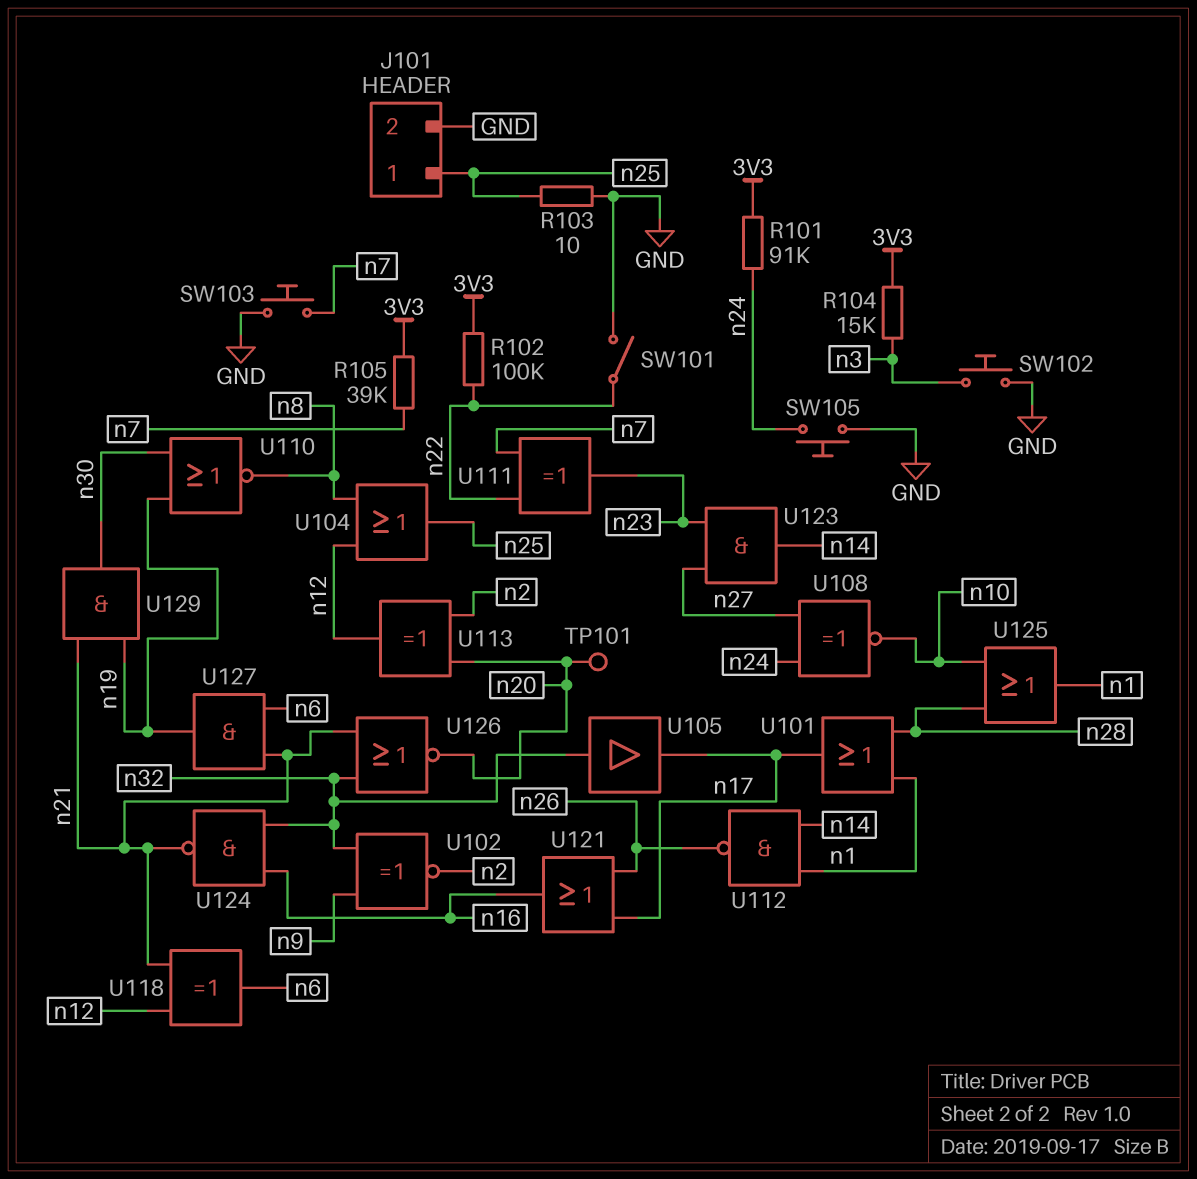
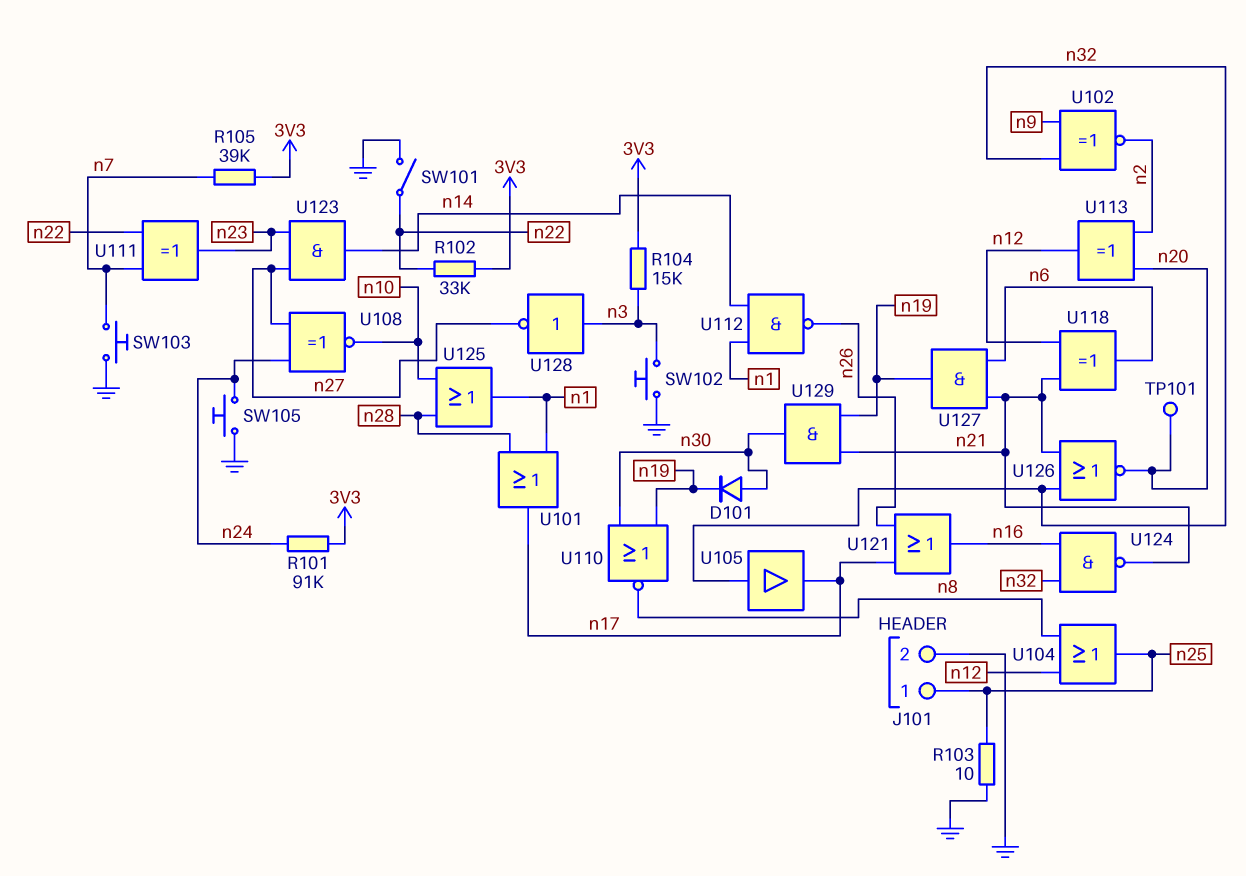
D101: none -> diode (A n30, K n19)
R102: 100k (3V3, n22) -> 33k (3V3, n22)
U128: none -> NOT (in n3, out n27)

